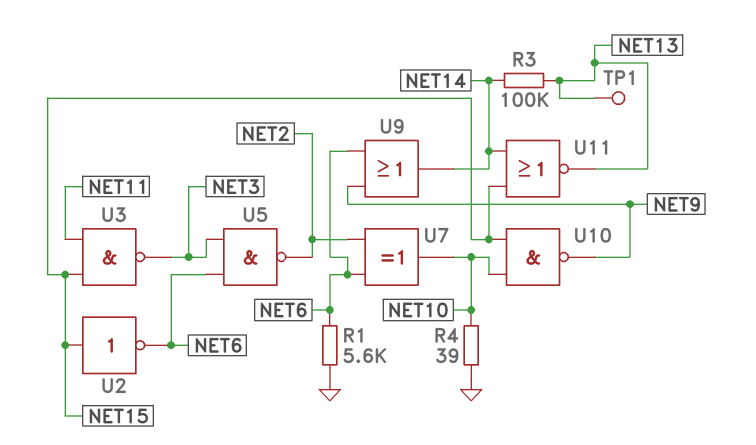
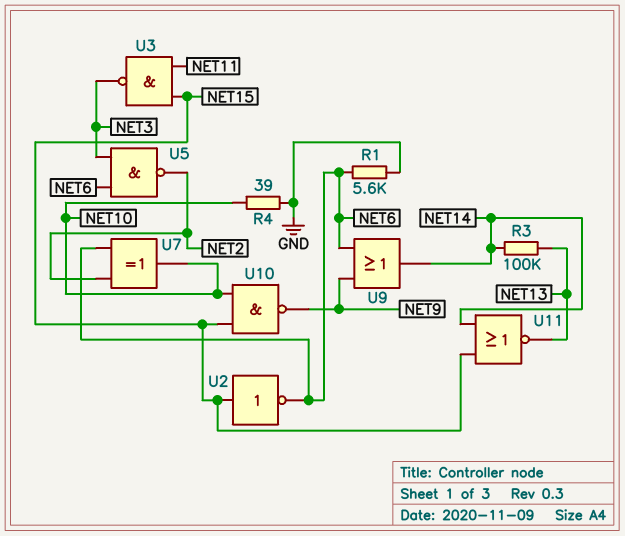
TP1: test point (NET13) -> none

